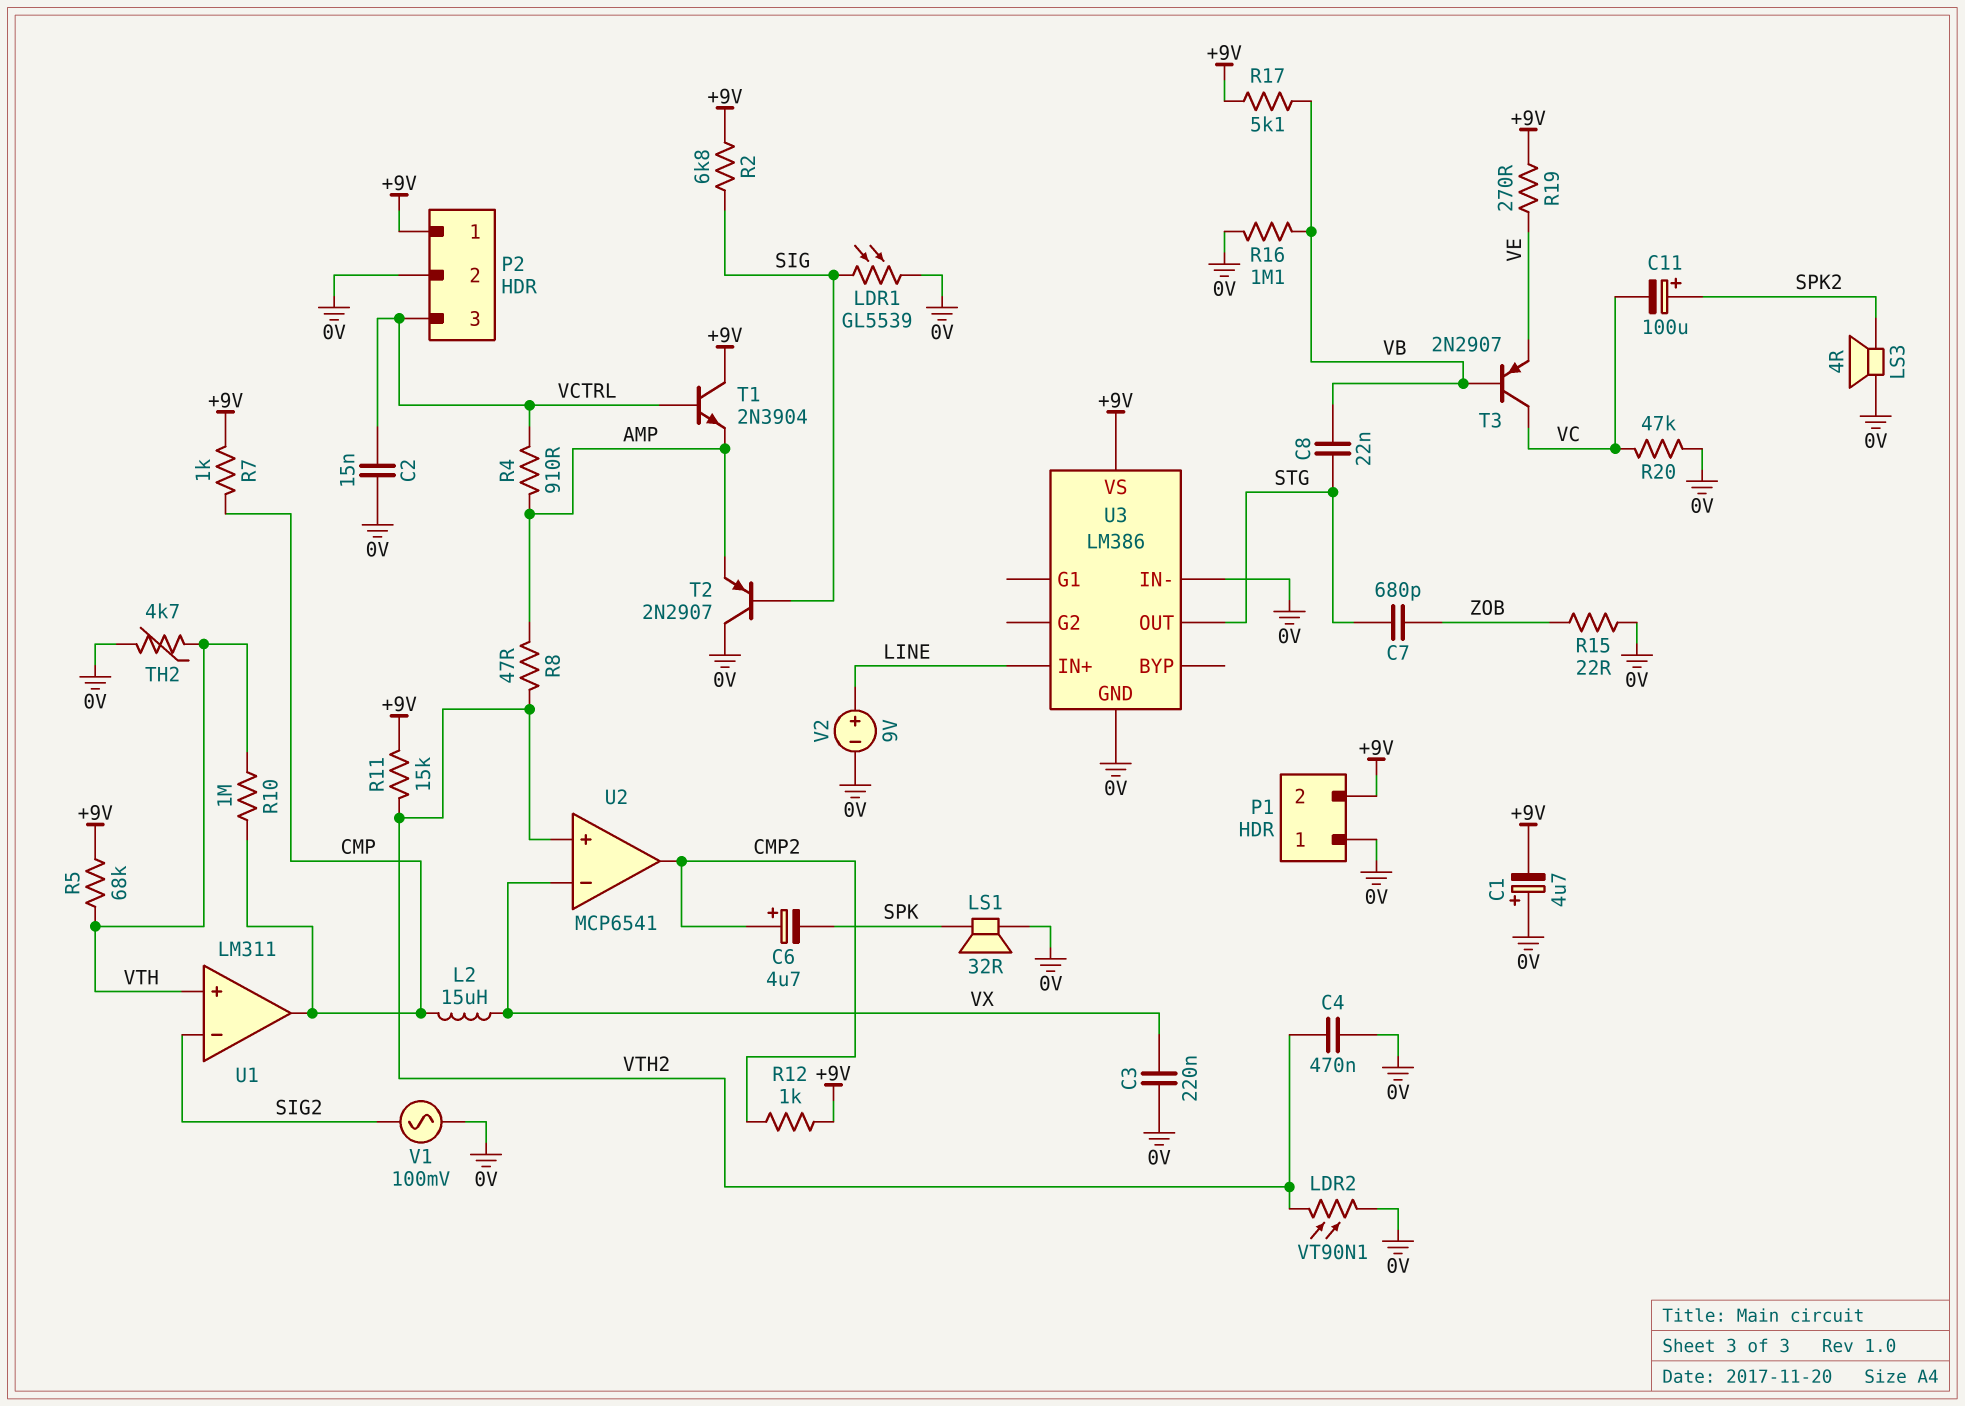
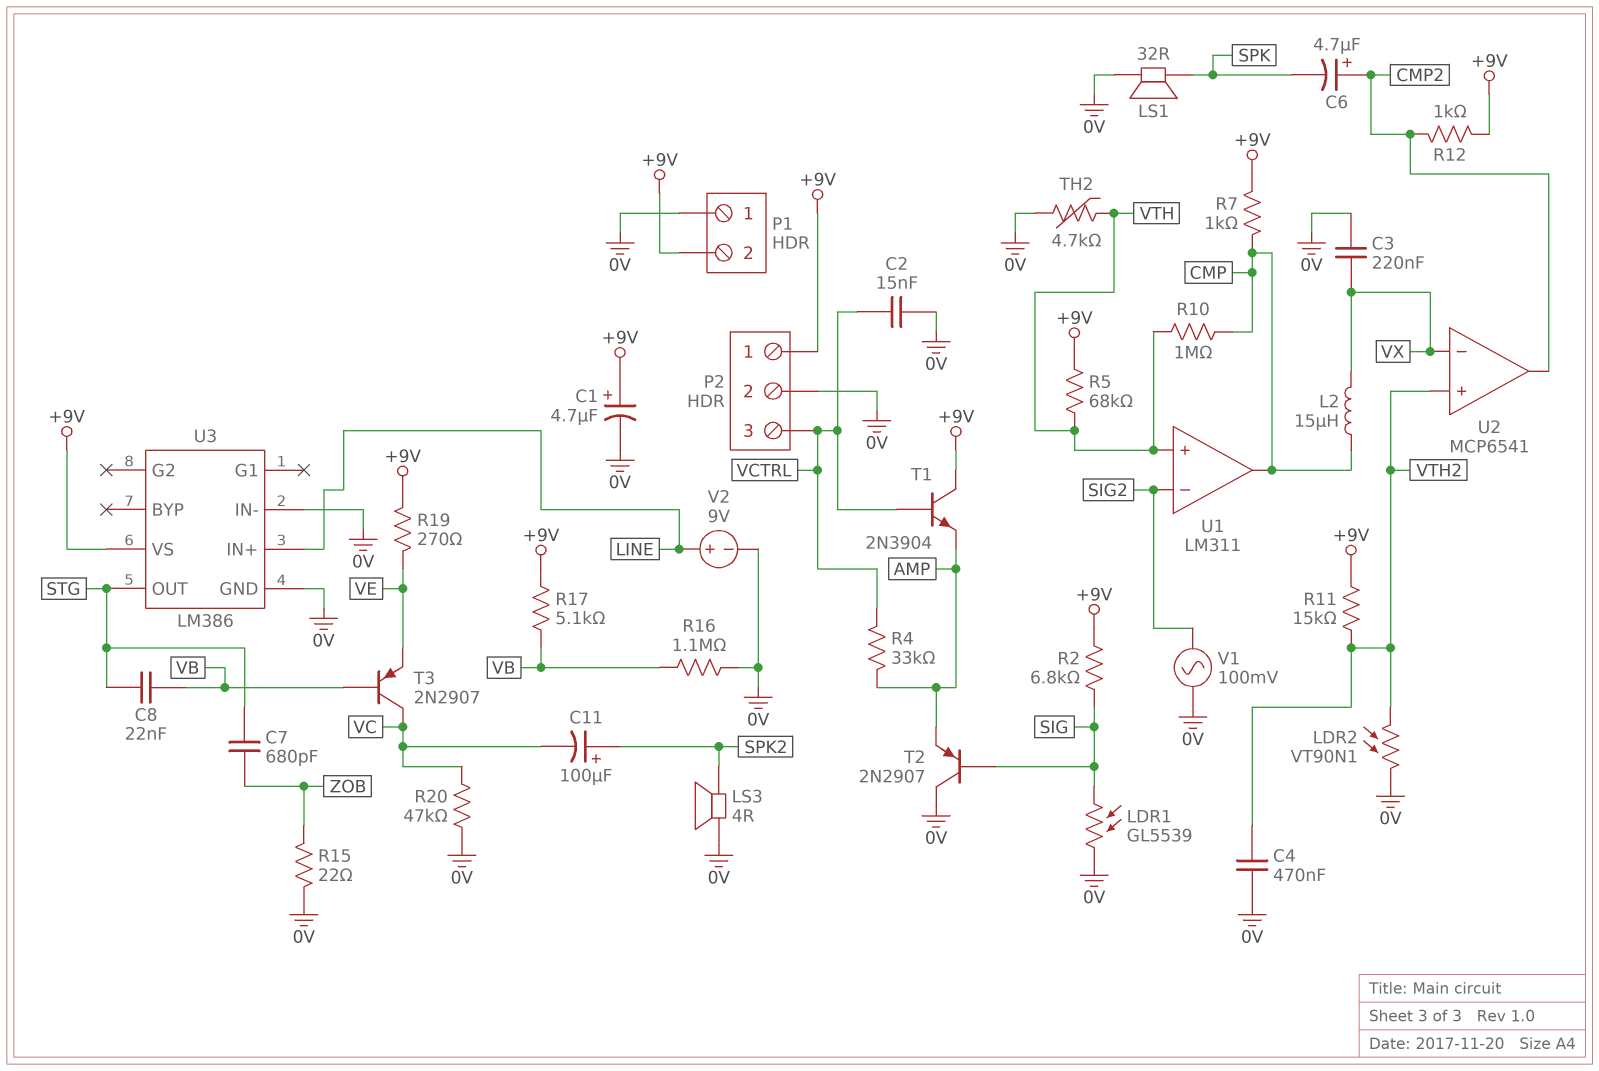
C1: 4.7uF (plus 0V, minus +9V) -> 4.7uF (plus +9V, minus 0V)
R4: 910 (AMP, VCTRL) -> 33k (AMP, VCTRL)
R8: 47 (AMP, VTH2) -> none

